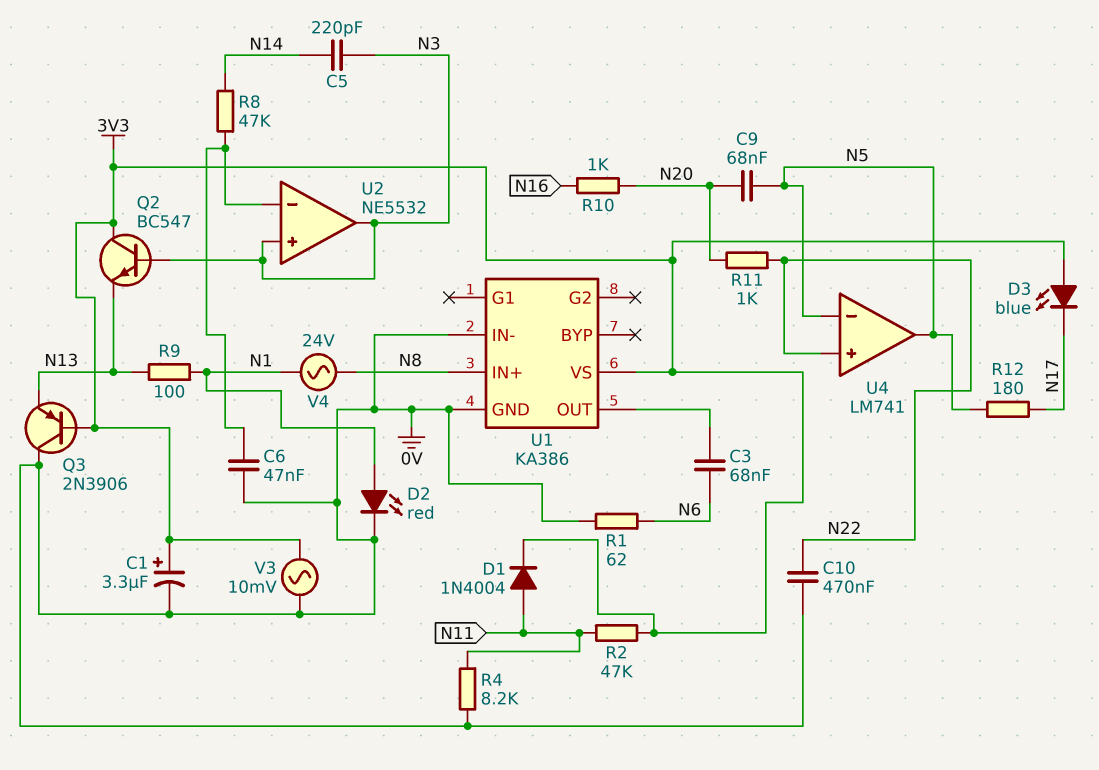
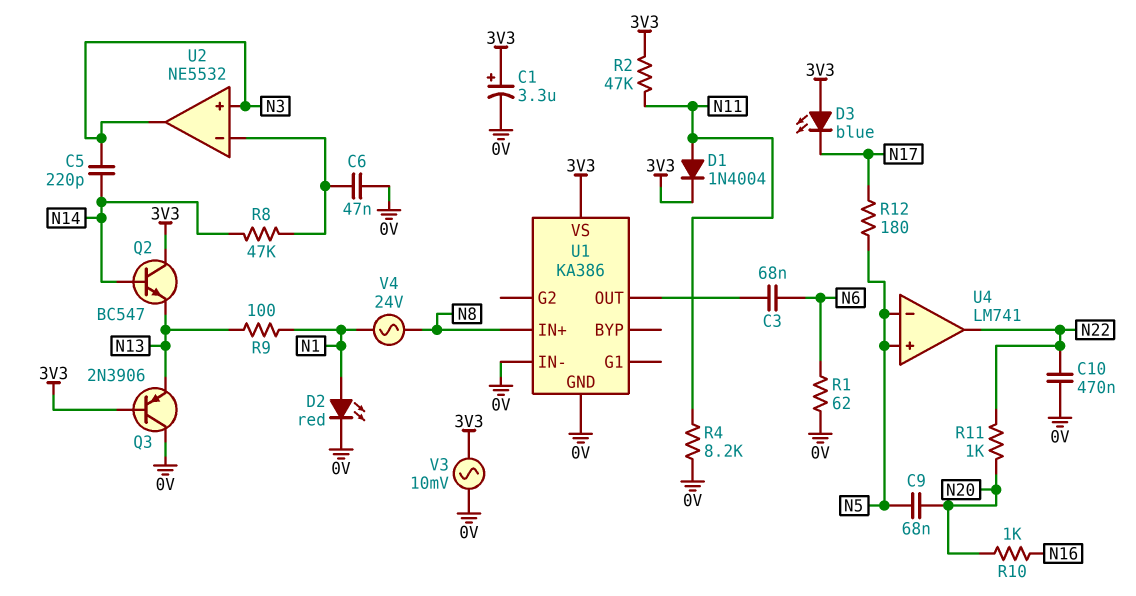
Q2: NPN BC547 (B N3, C 3V3, E N13) -> NPN BC547 (B N14, C 3V3, E N13)
U4 pin in+: N22 -> N5
U4 pin out: N5 -> N22

